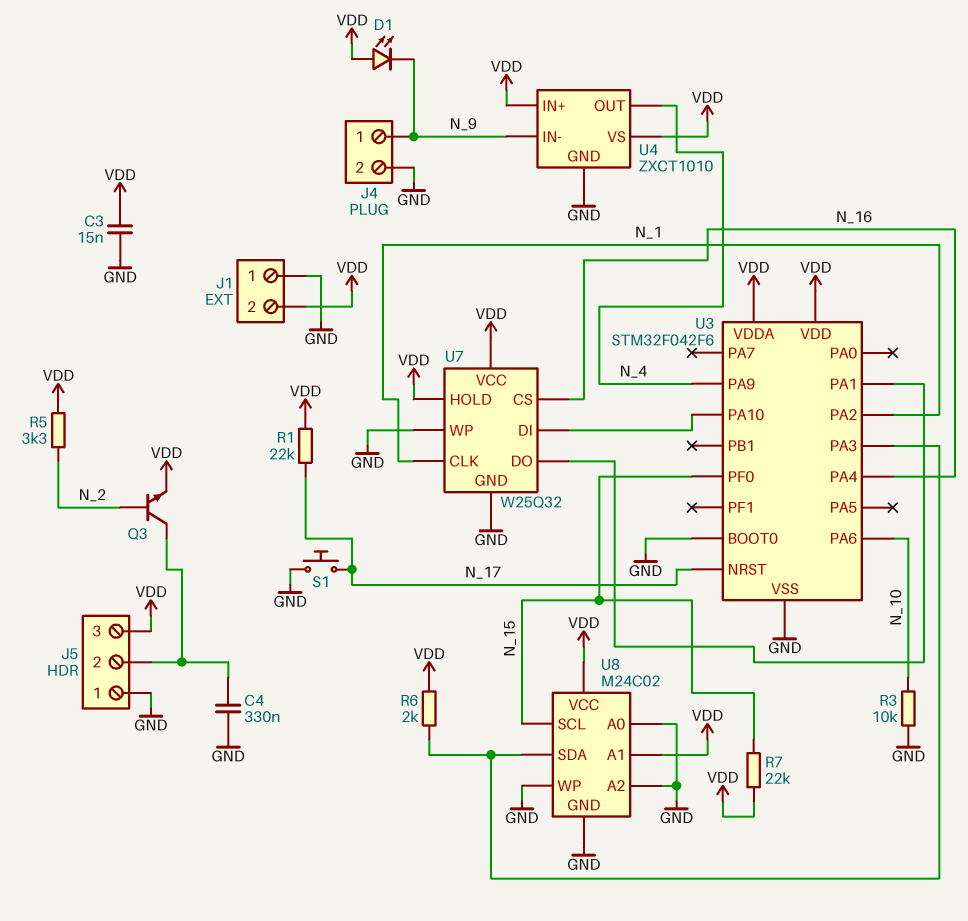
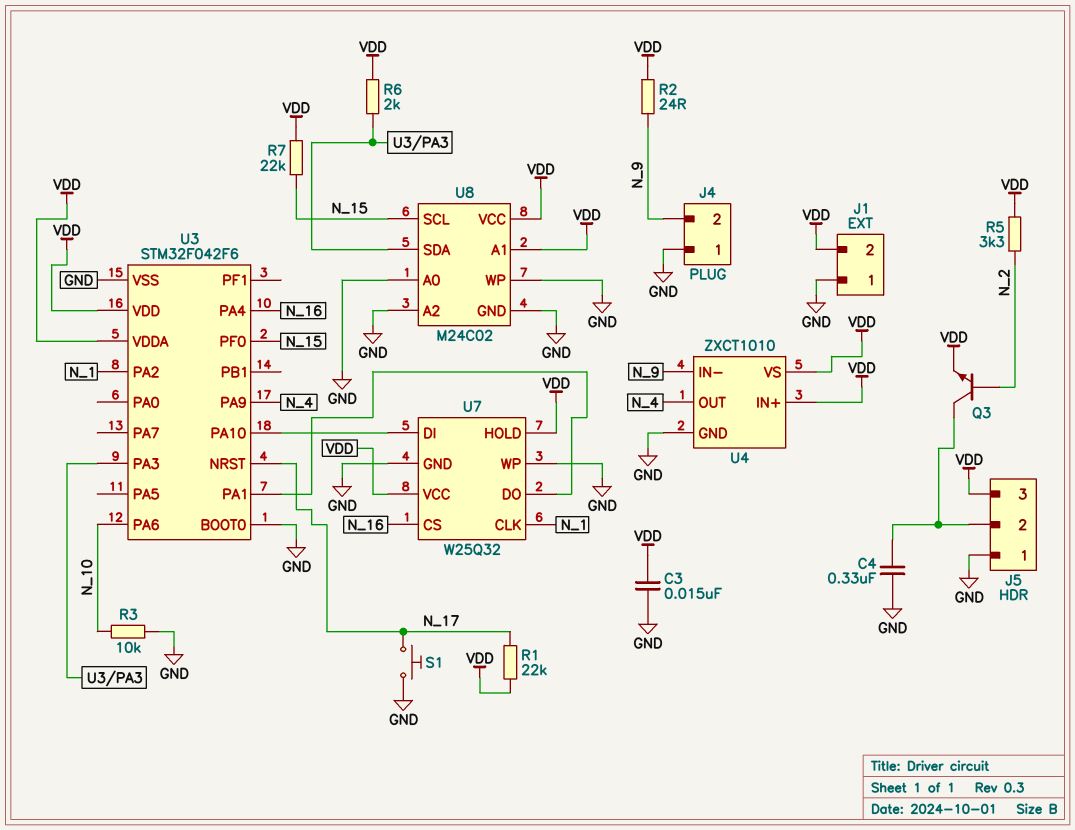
D1: LED (A VDD, K N_9) -> none
J4 pin 1: N_9 -> GND
J4 pin 2: GND -> N_9
R2: none -> 24 (N_9, VDD)

